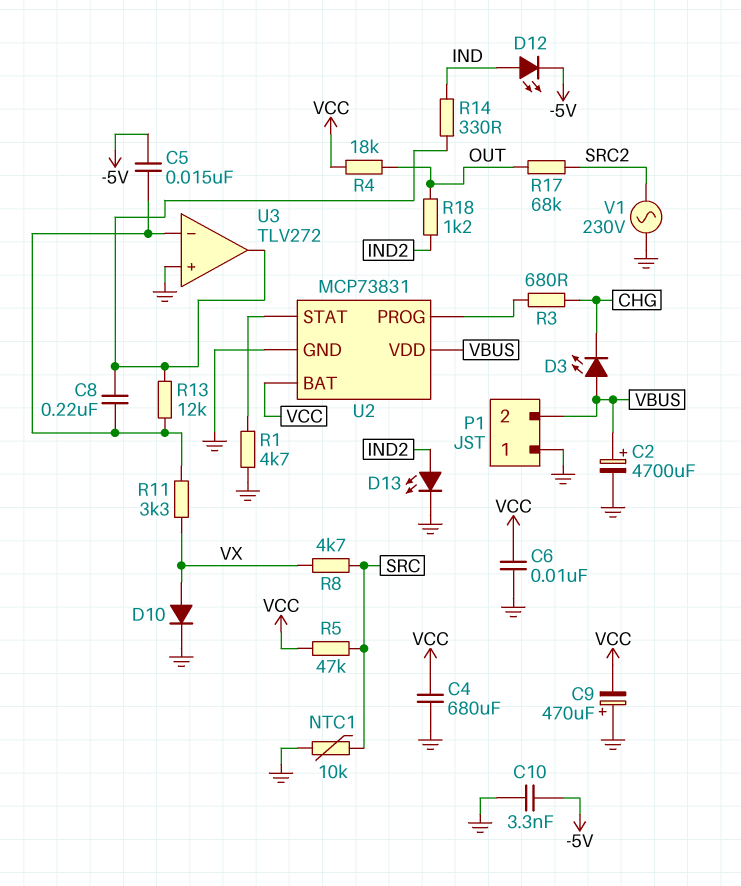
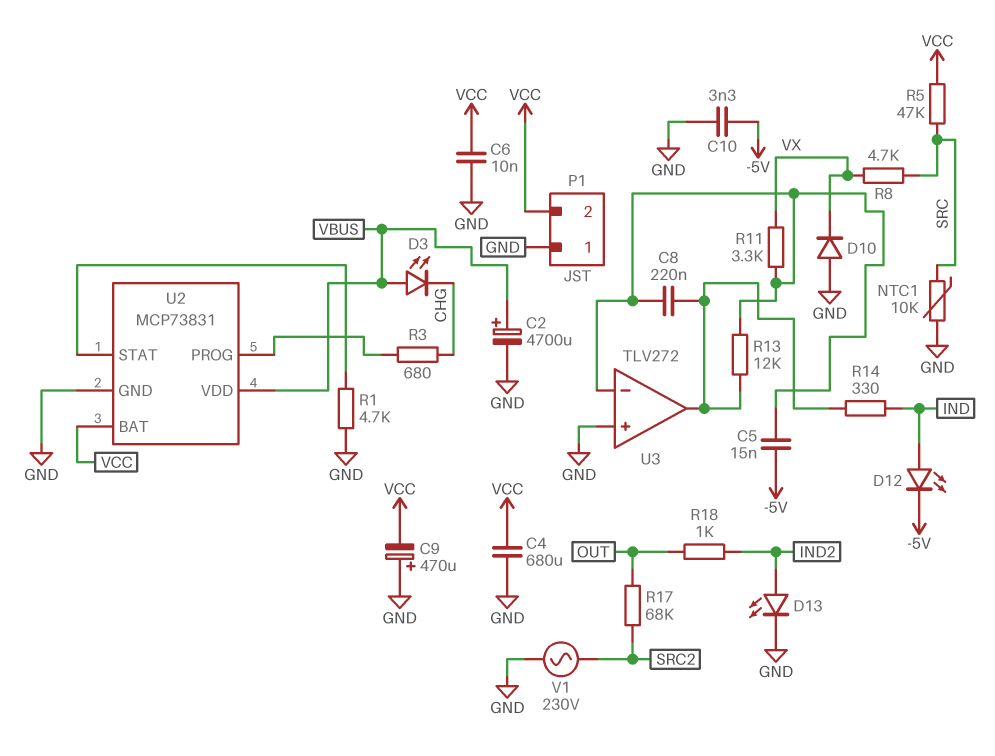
D10: diode (A VX, K GND) -> diode (A GND, K VX)
P1 pin 2: VBUS -> VCC
R4: 18k (OUT, VCC) -> none
R18: 1.2k (IND2, OUT) -> 1k (IND2, OUT)

